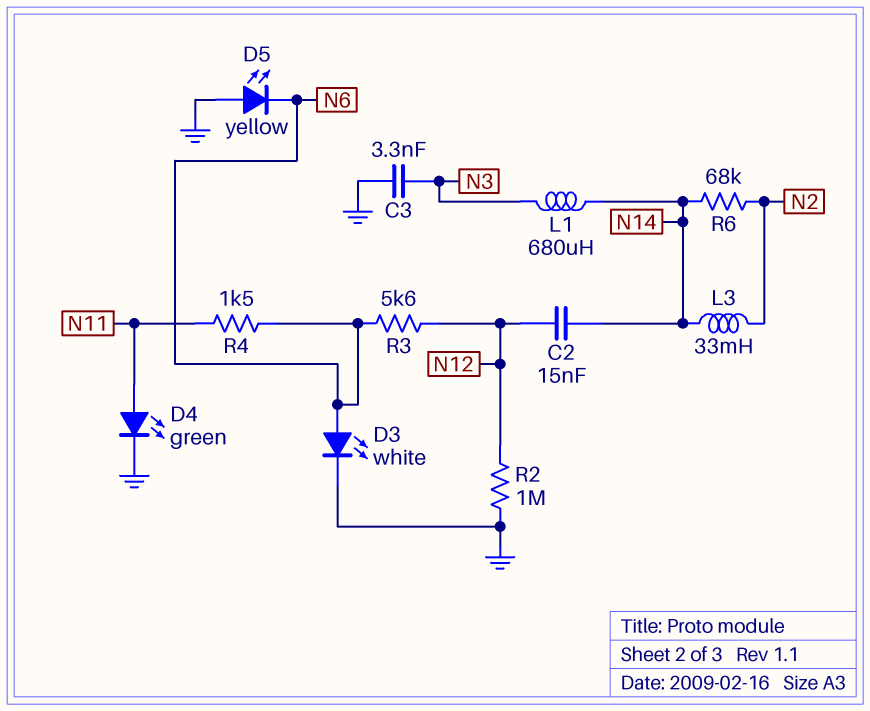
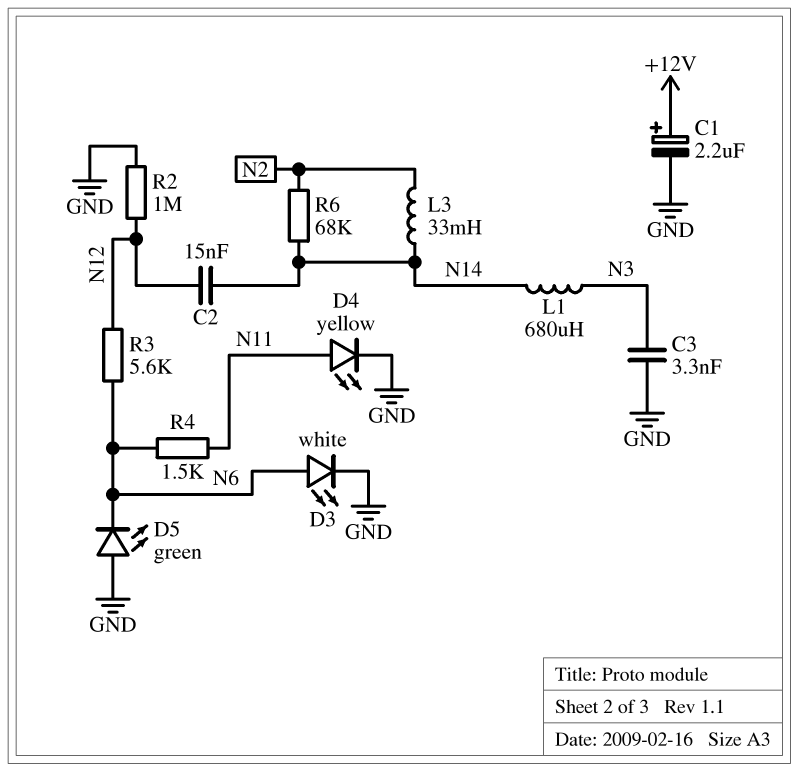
C1: none -> 2.2uF (plus +12V, minus GND)
D4: LED green (A N11, K GND) -> LED yellow (A N11, K GND)
D5: LED yellow (A GND, K N6) -> LED green (A GND, K N6)

